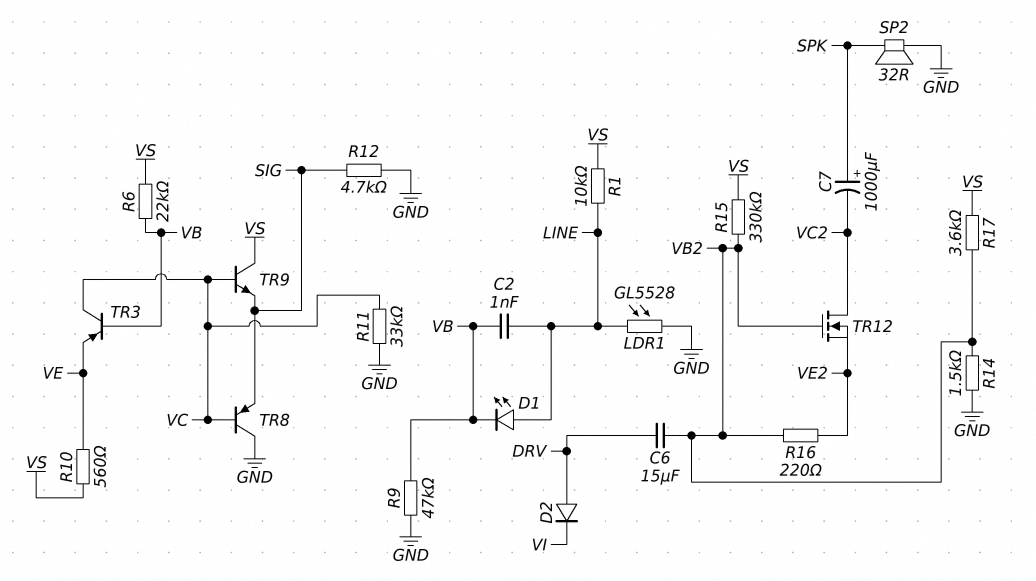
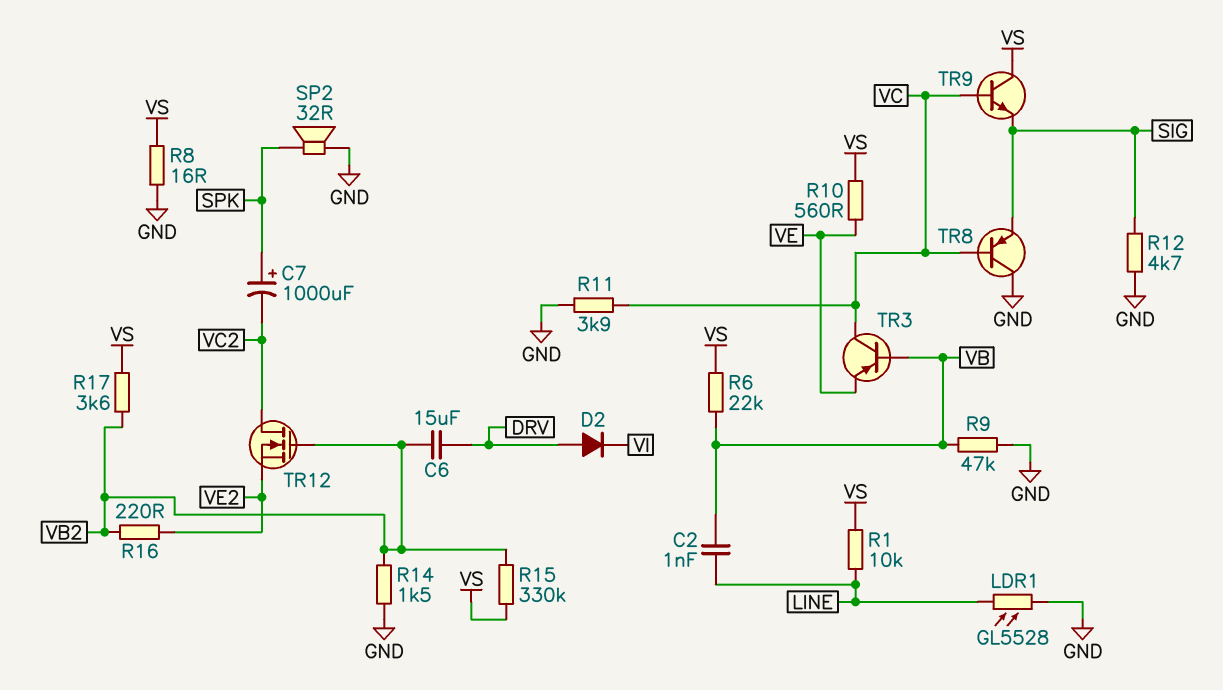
D1: LED (A LINE, K VB) -> none
R8: none -> 16 (GND, VS)
R11: 33k (GND, VC) -> 3.9k (GND, VC)

